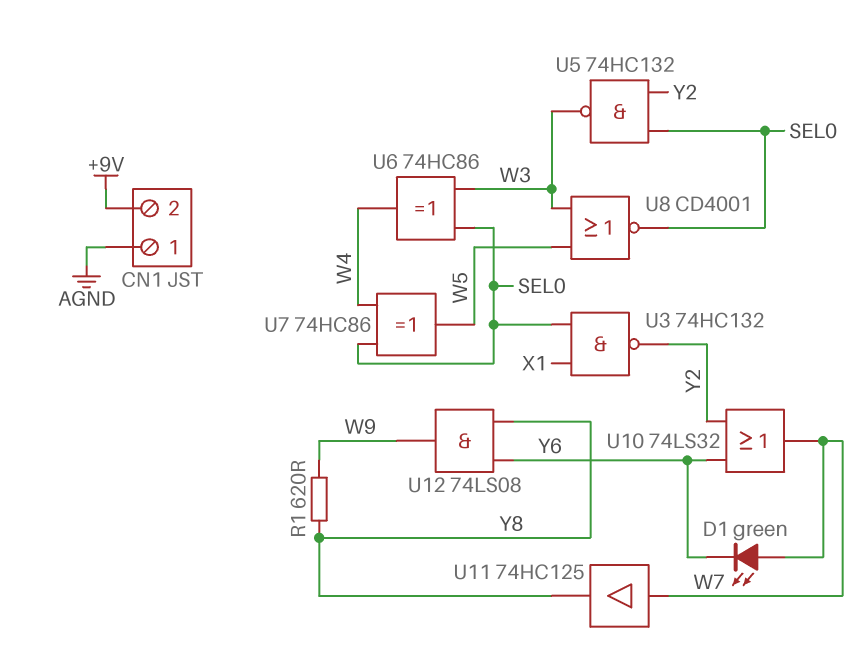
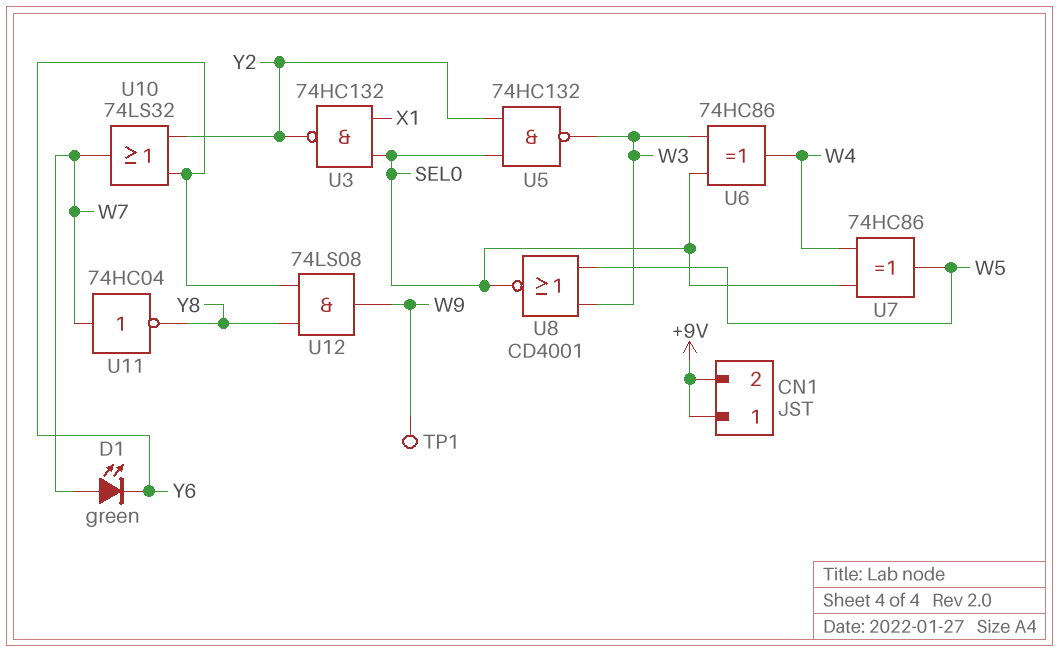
CN1 pin 1: AGND -> +9V
R1: 620 (W9, Y8) -> none
TP1: none -> test point (W9)
U11: buffer 74HC125 (in W7, out Y8) -> NOT 74HC04 (in W7, out Y8)

